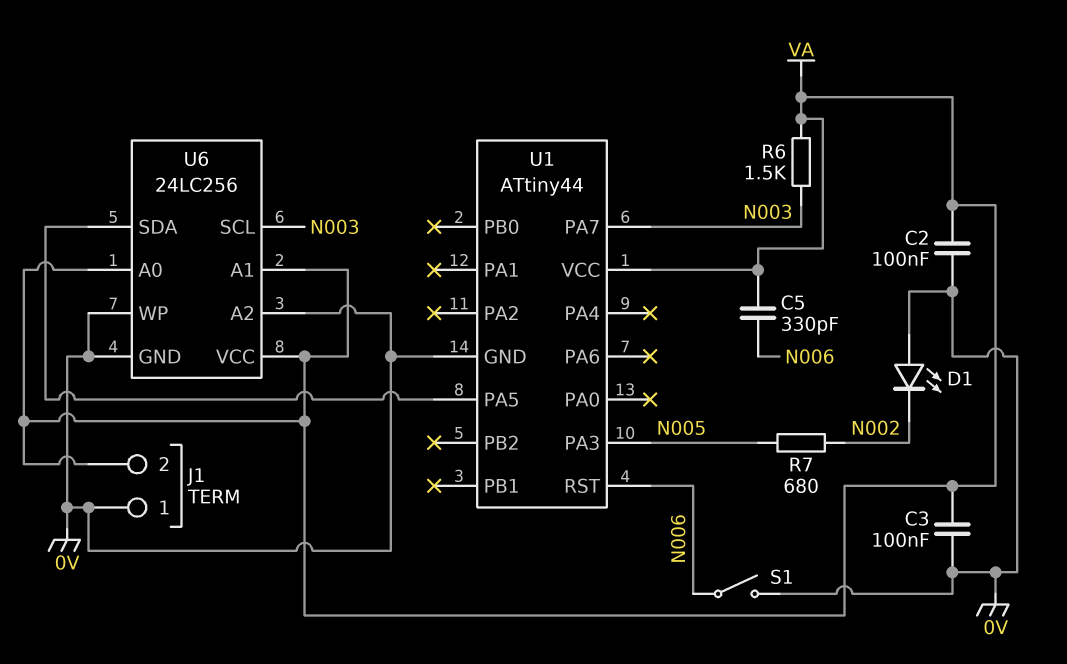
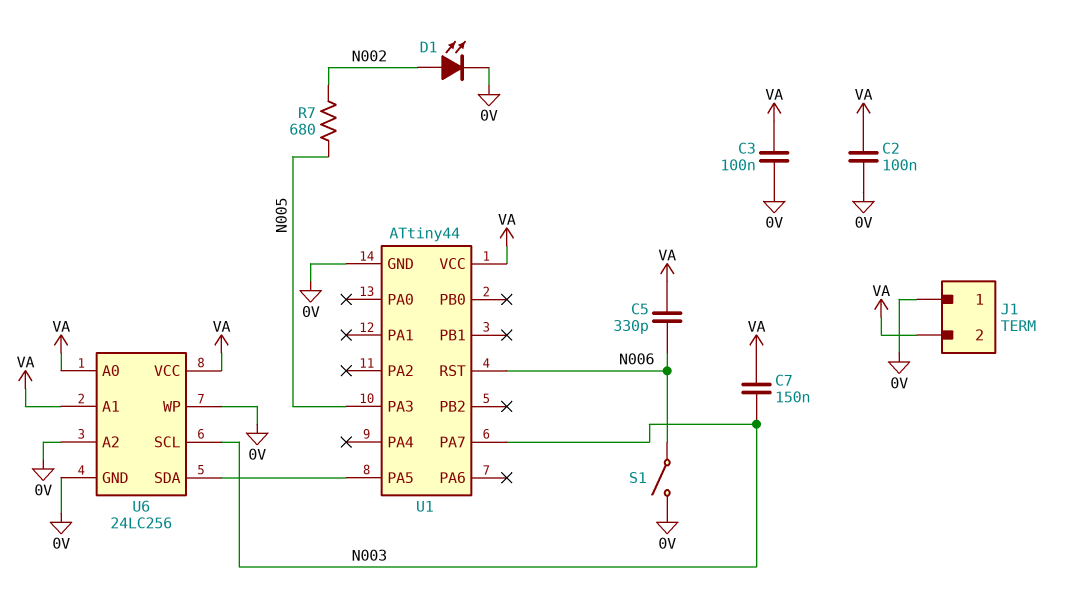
C7: none -> 150nF (N003, VA)
D1: LED (A 0V, K N002) -> LED (A N002, K 0V)
R6: 1.5k (N003, VA) -> none

